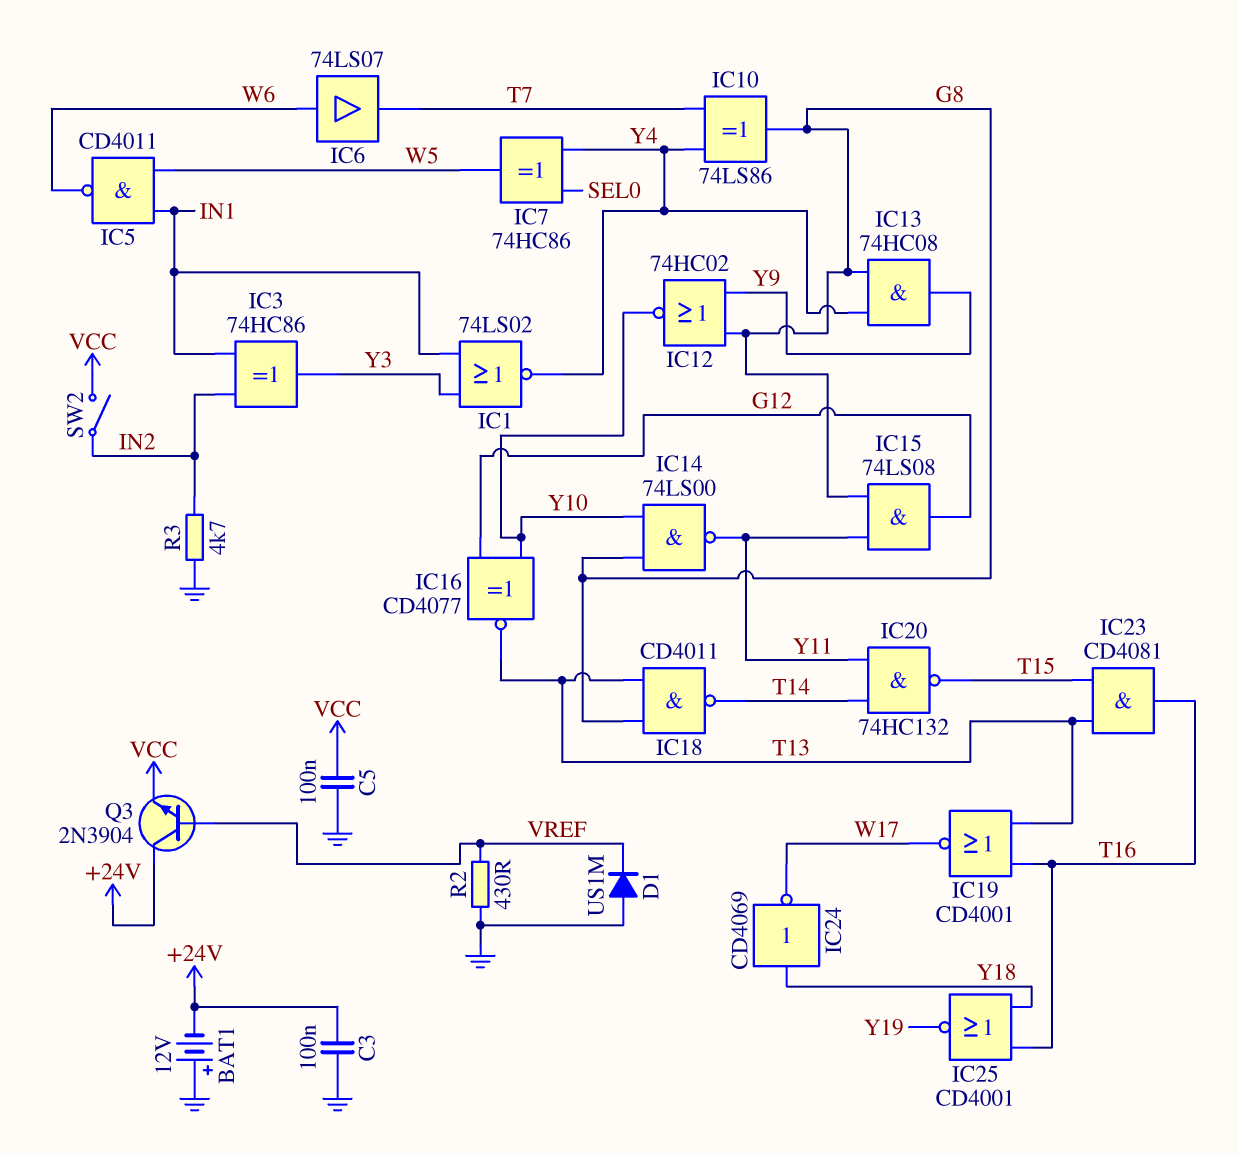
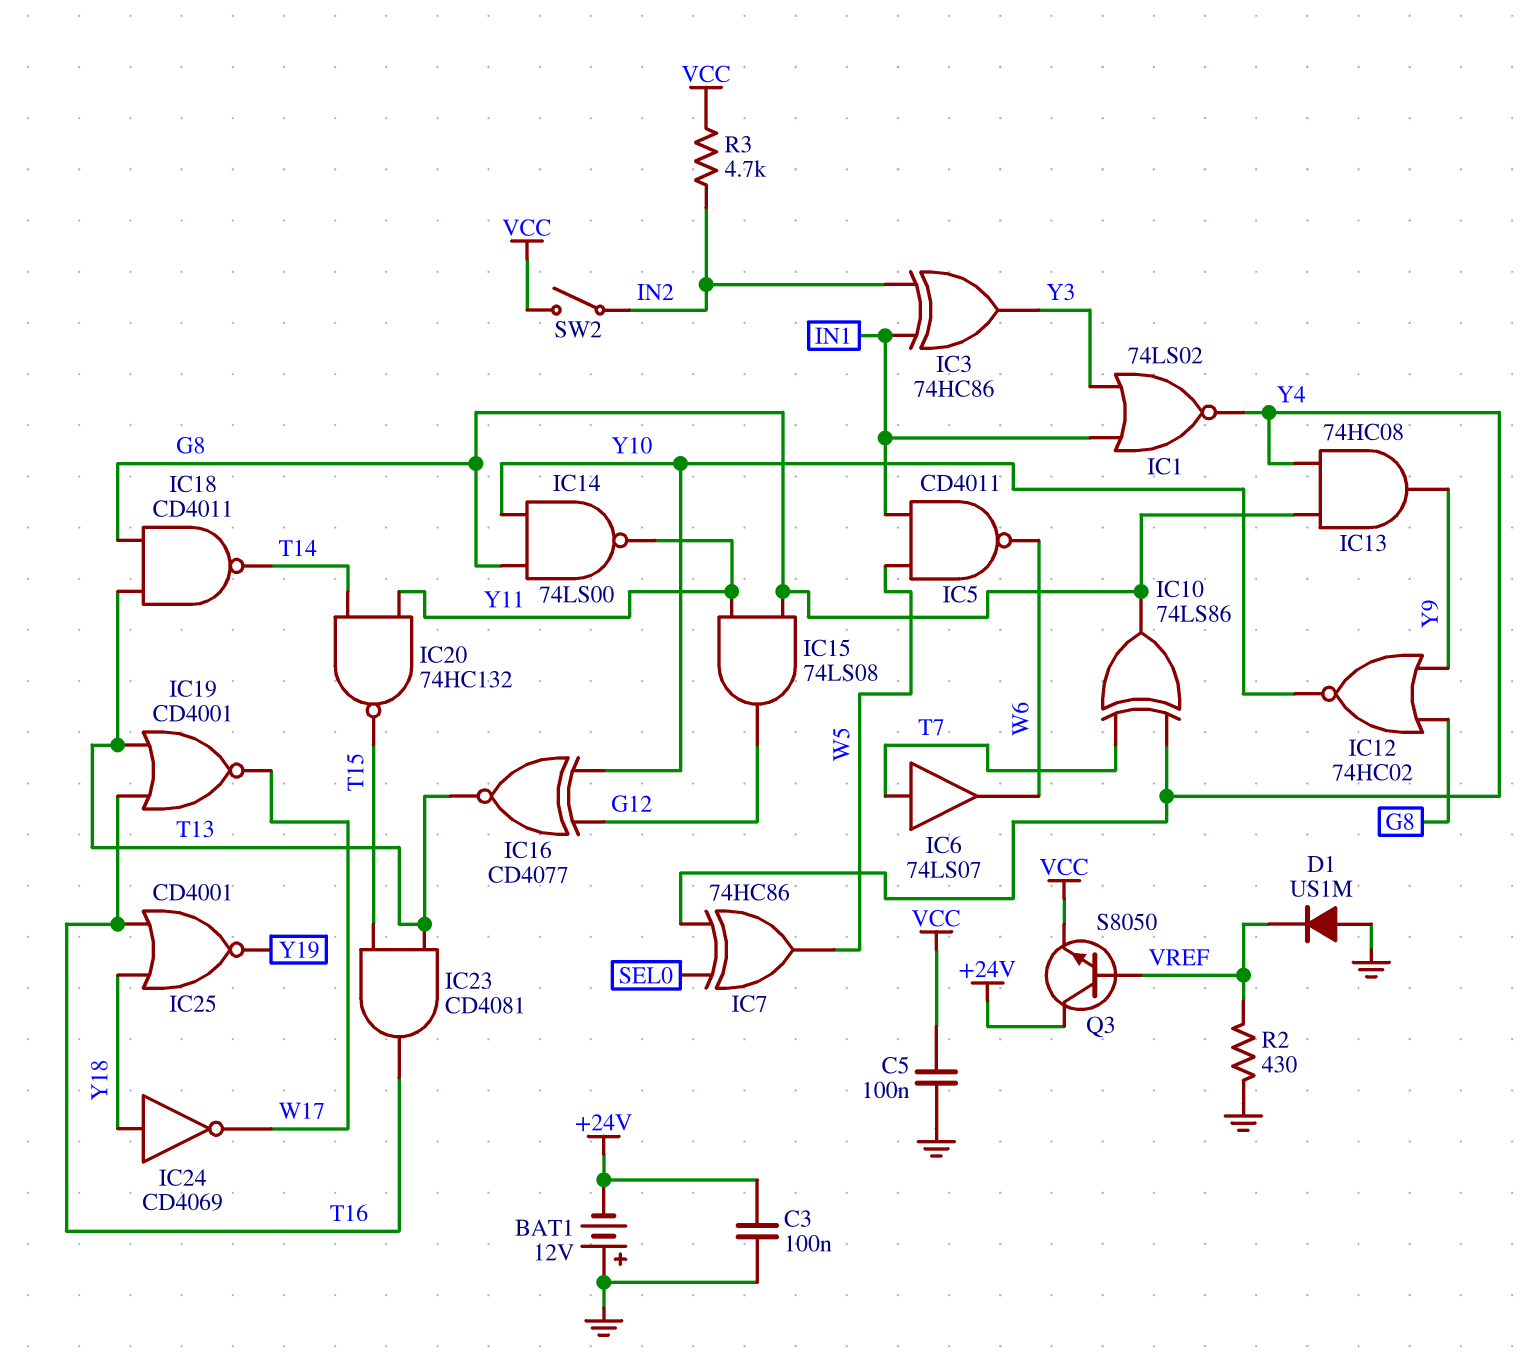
IC6: buffer 74LS07 (in W6, out T7) -> buffer 74LS07 (in T7, out W6)
Q3: NPN 2N3904 (B VREF, C +24V, E VCC) -> NPN S8050 (B VREF, C +24V, E VCC)
R3: 4.7k (GND, IN2) -> 4.7k (IN2, VCC)

